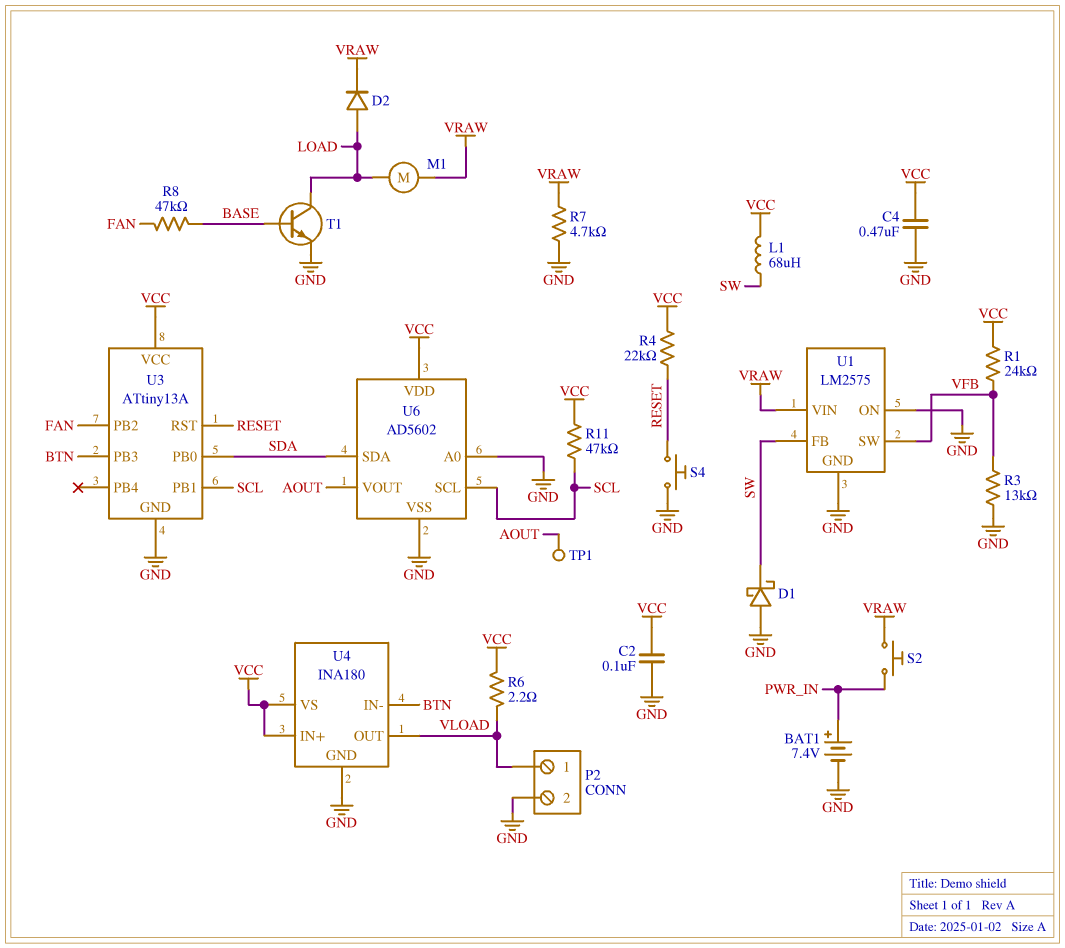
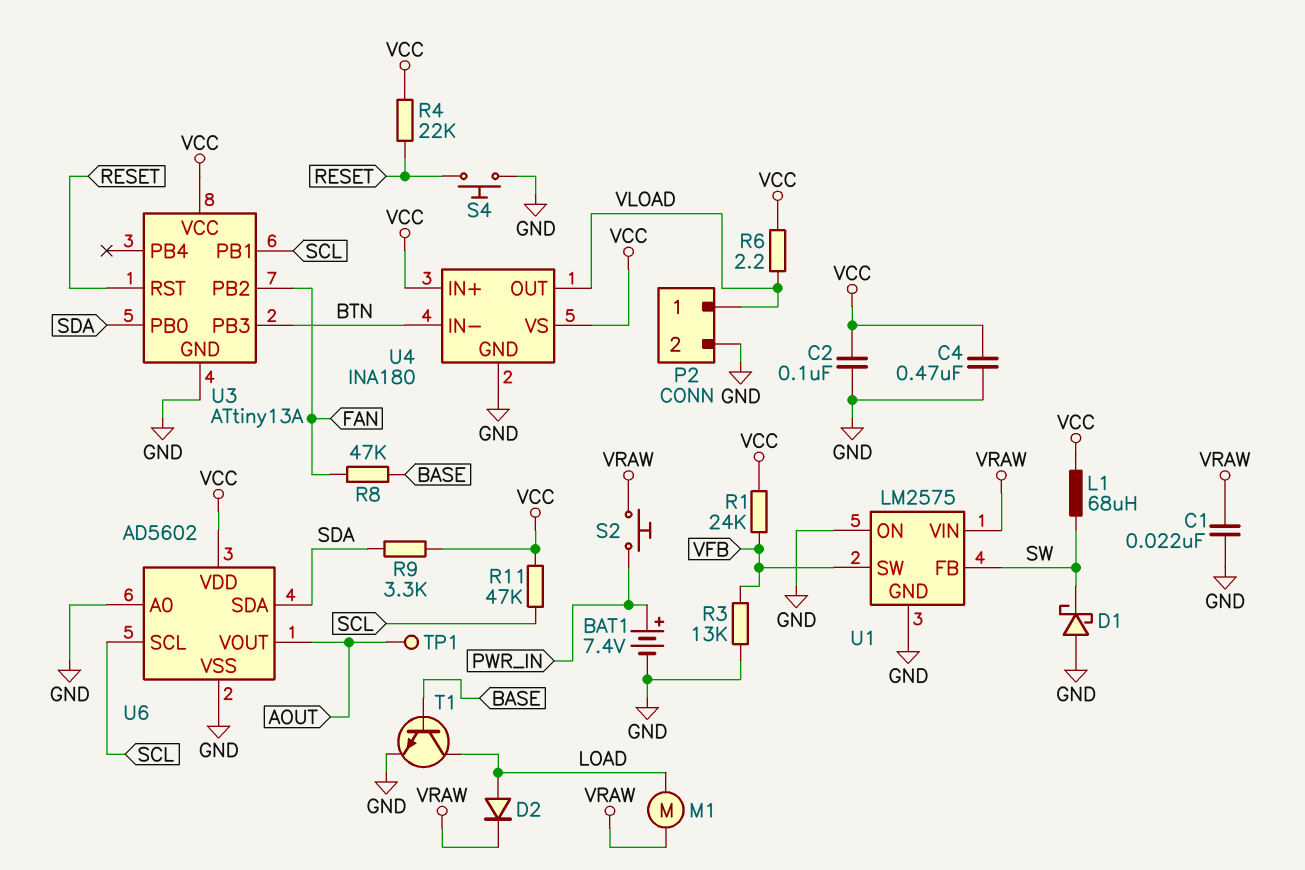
C1: none -> 22nF (GND, VRAW)
R7: 4.7k (GND, VRAW) -> none
R9: none -> 3.3k (SDA, VCC)

